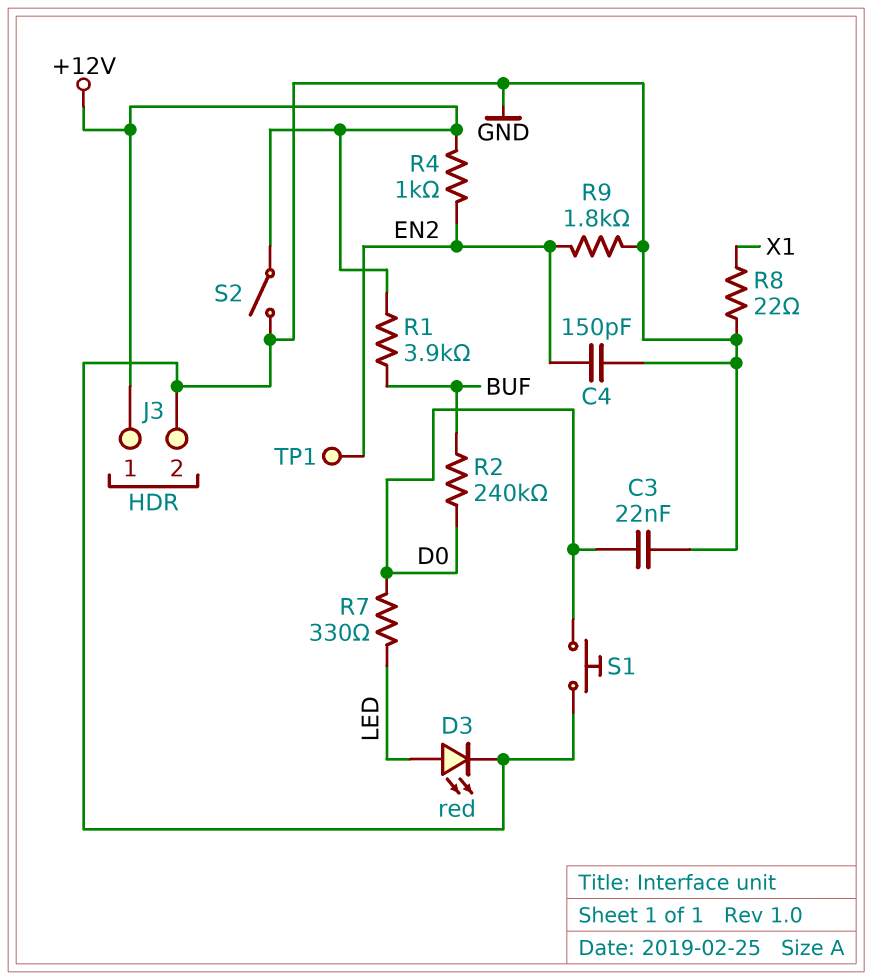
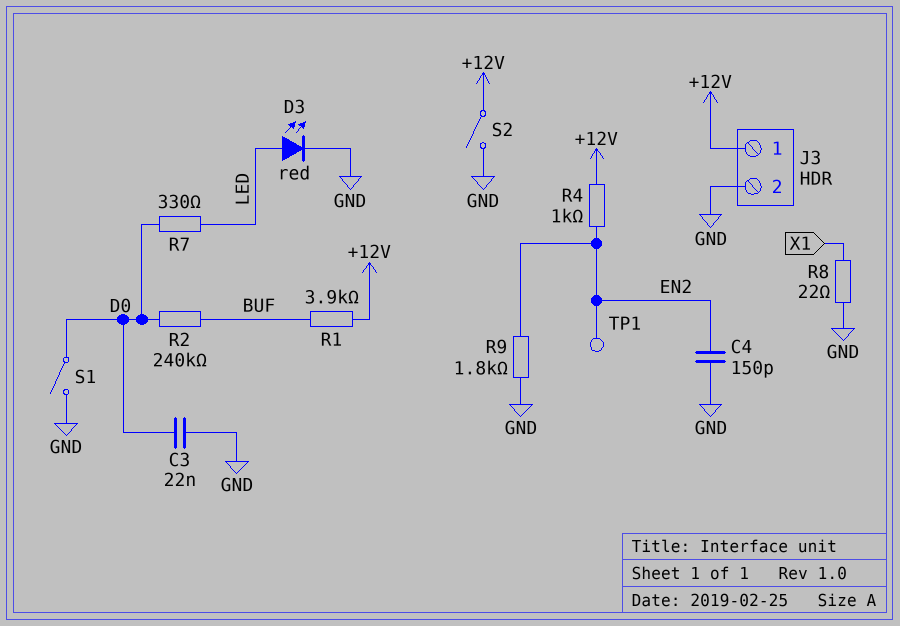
S1: button (D0, GND) -> switch (D0, GND)

